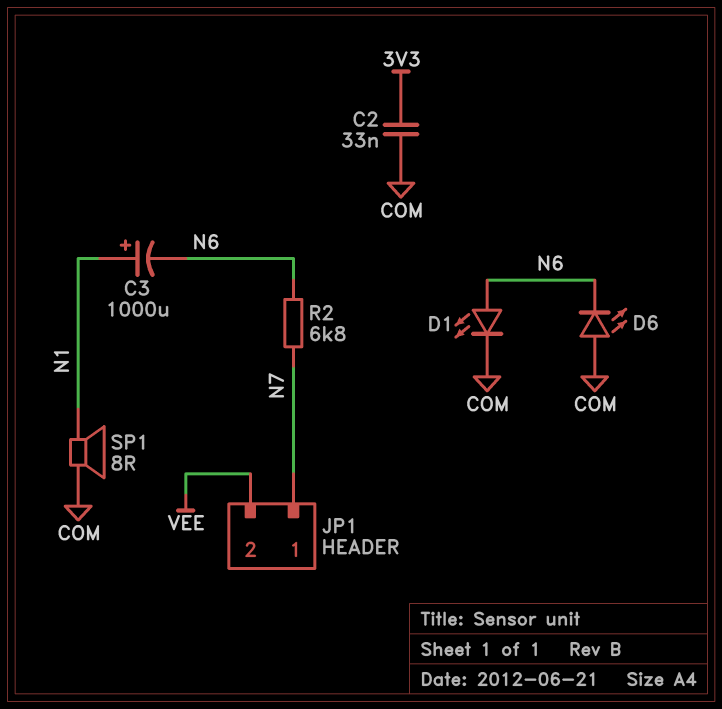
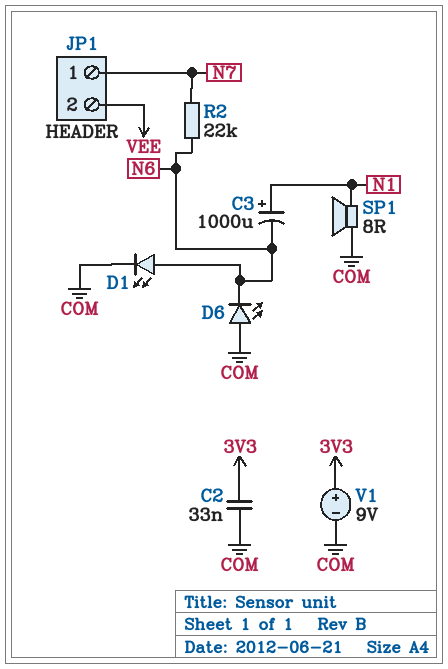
R2: 6.8k (N6, N7) -> 22k (N6, N7)
V1: none -> 9V (plus 3V3, minus COM)

